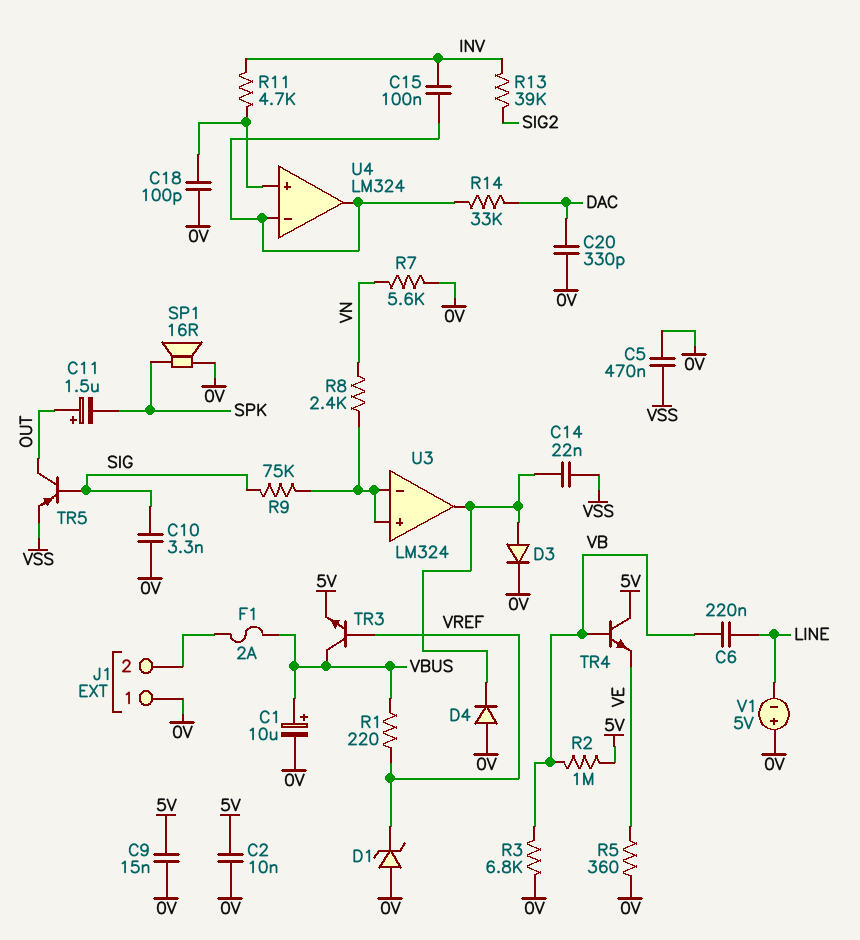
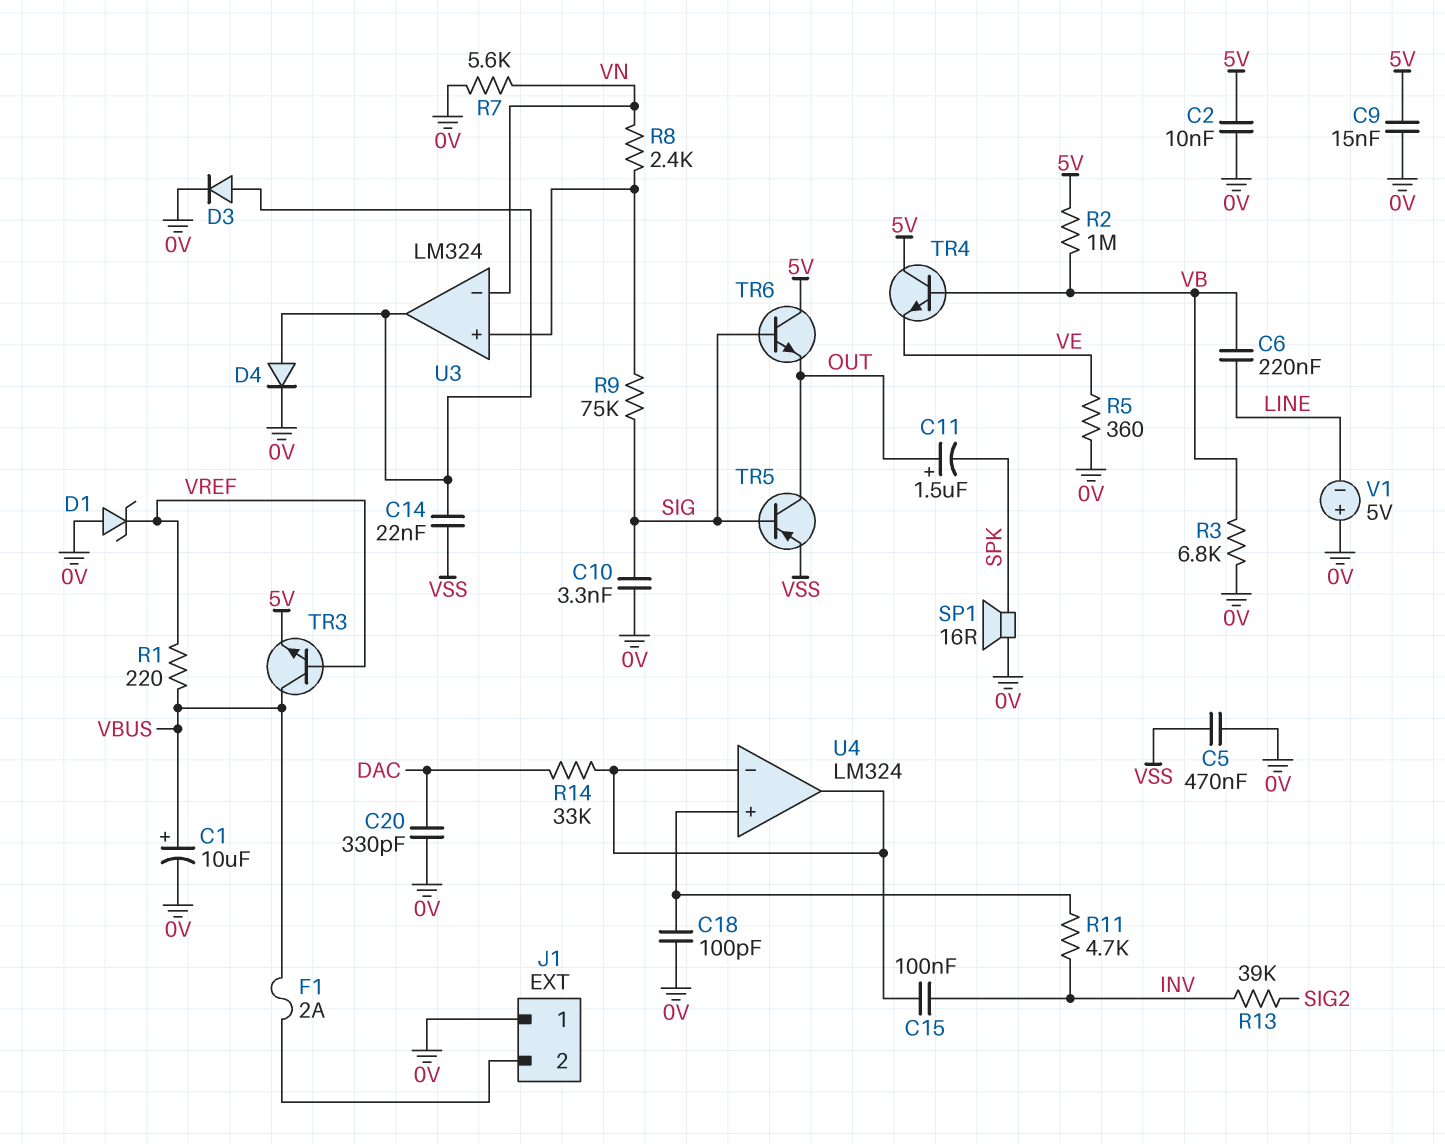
D4: diode (A 0V, K U3/out) -> diode (A U3/out, K 0V)
TR6: none -> NPN (B SIG, C 5V, E OUT)
U3 pin in-: U3/in+ -> VN

